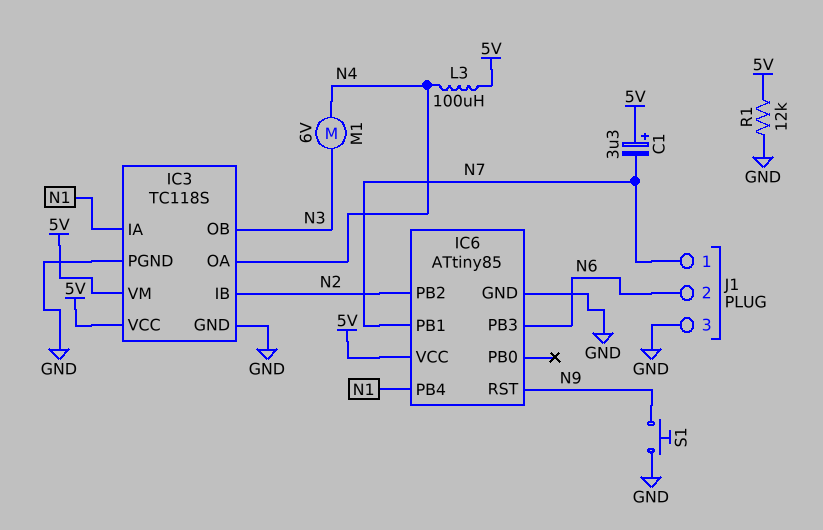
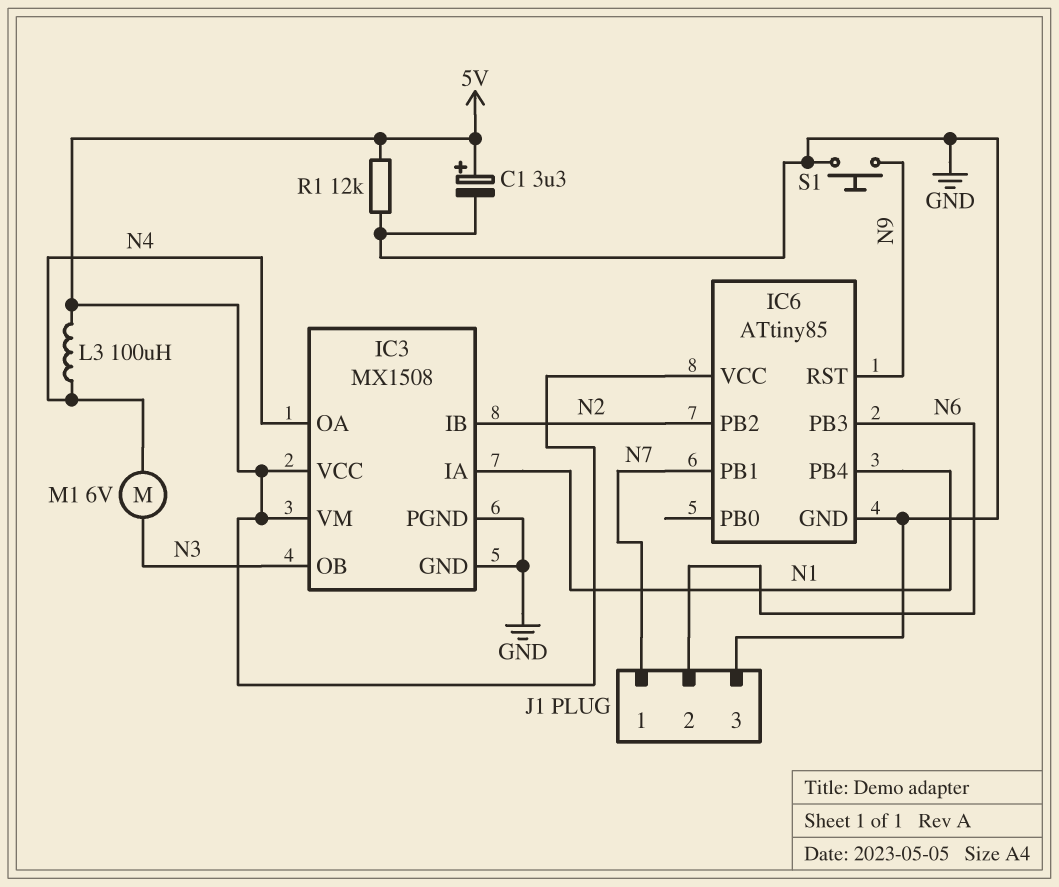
C1: 3.3uF (plus 5V, minus N7) -> 3.3uF (plus 5V, minus GND)
IC3: TC118S -> MX1508

